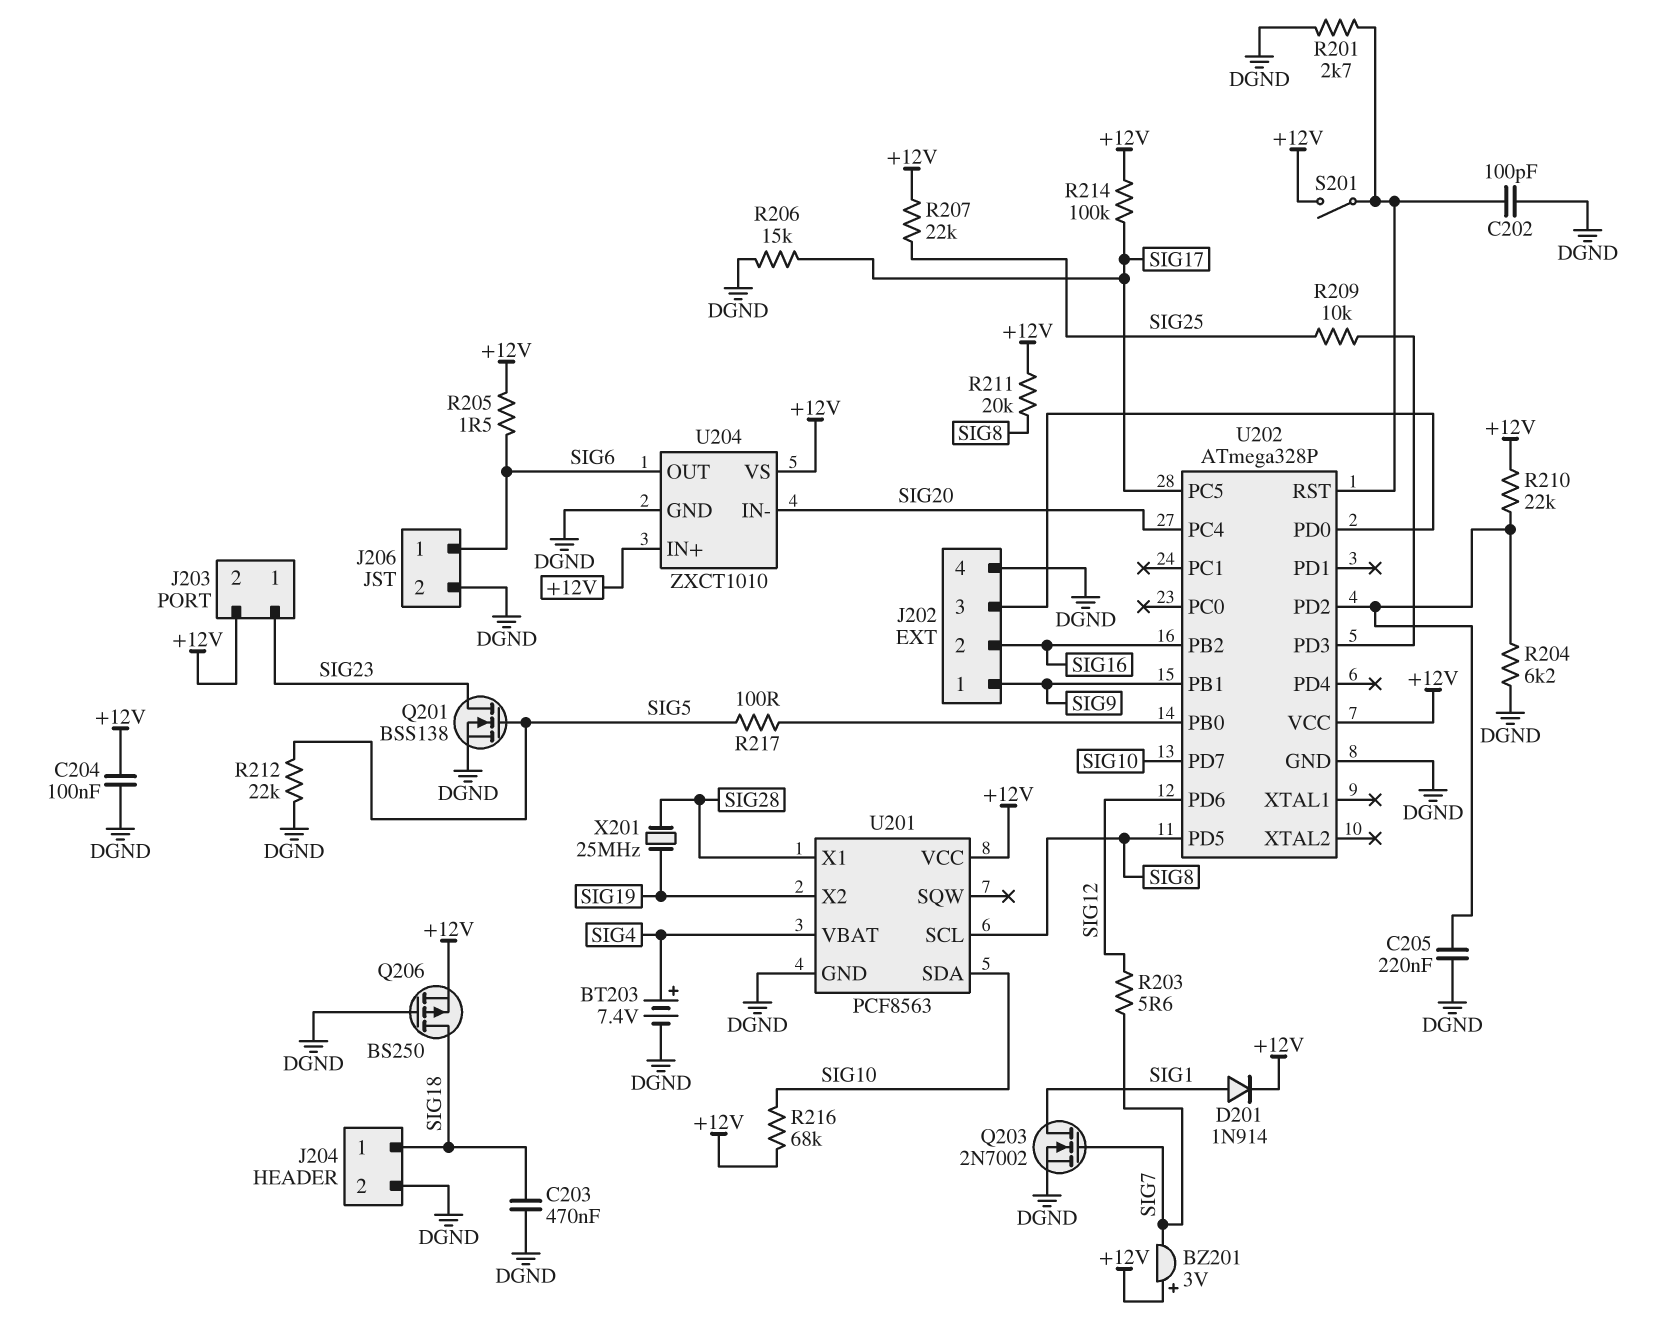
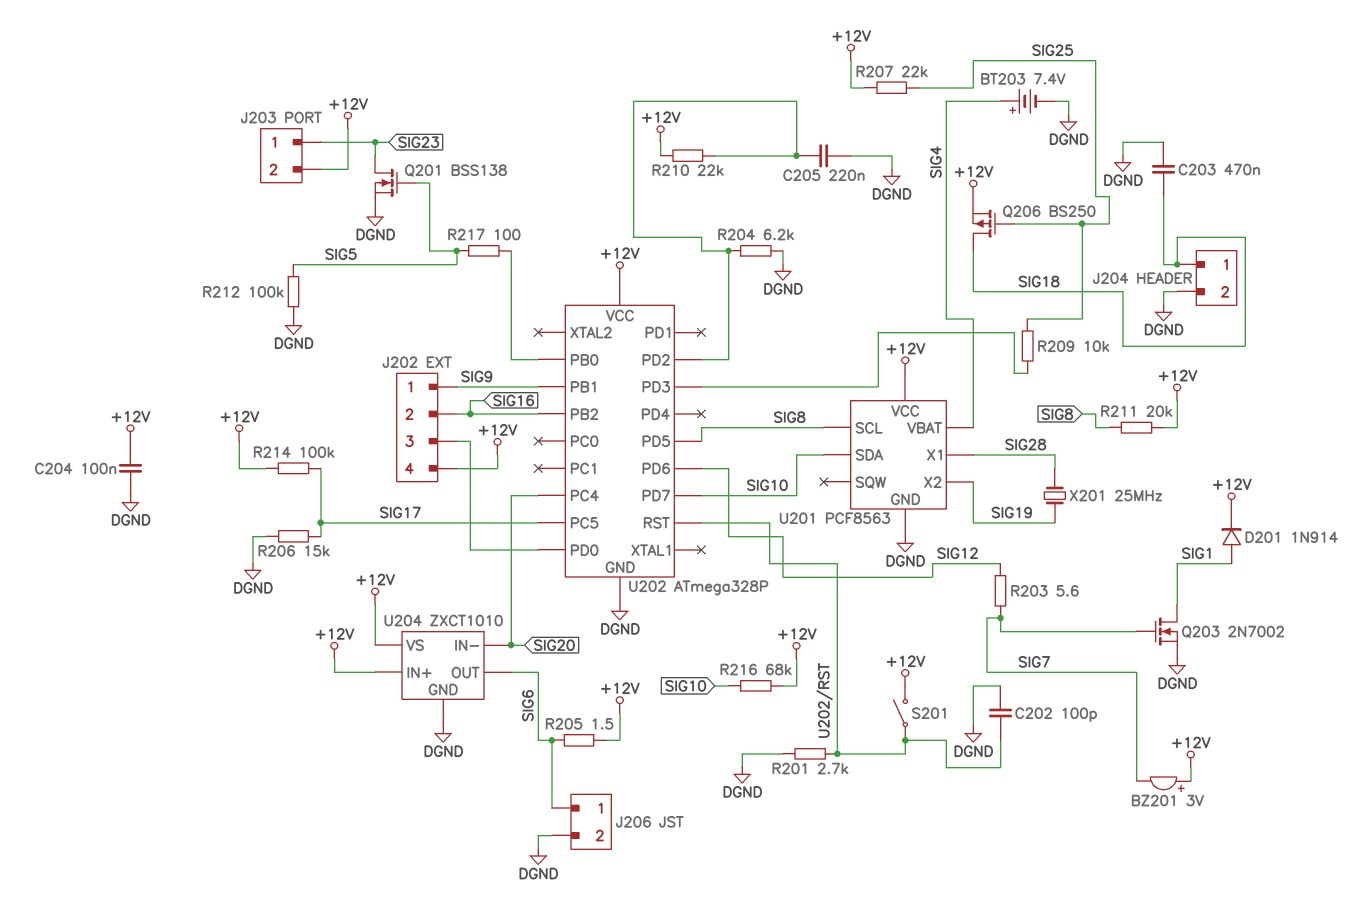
J202 pin 4: DGND -> +12V
Q206: PMOS BS250 (G DGND, D SIG18, S +12V) -> PMOS BS250 (G SIG25, D SIG18, S +12V)
R212: 22k (DGND, SIG5) -> 100k (DGND, SIG5)

